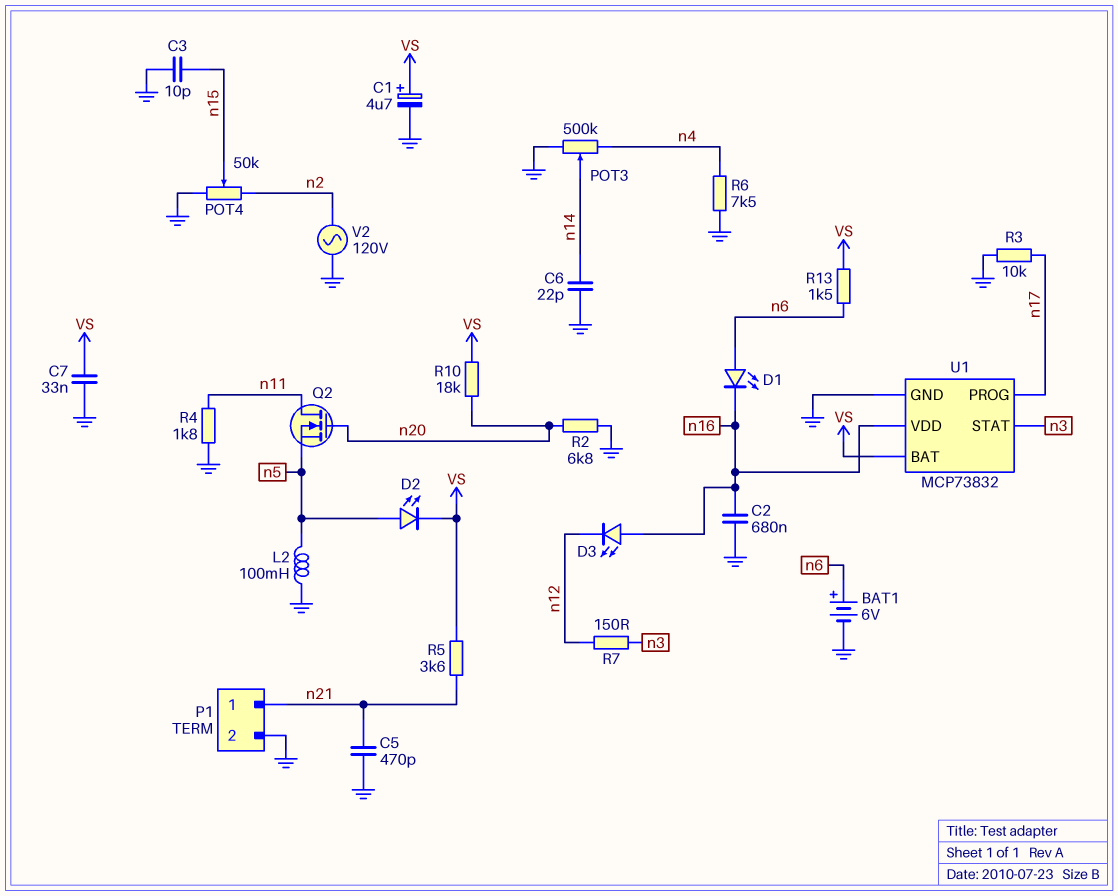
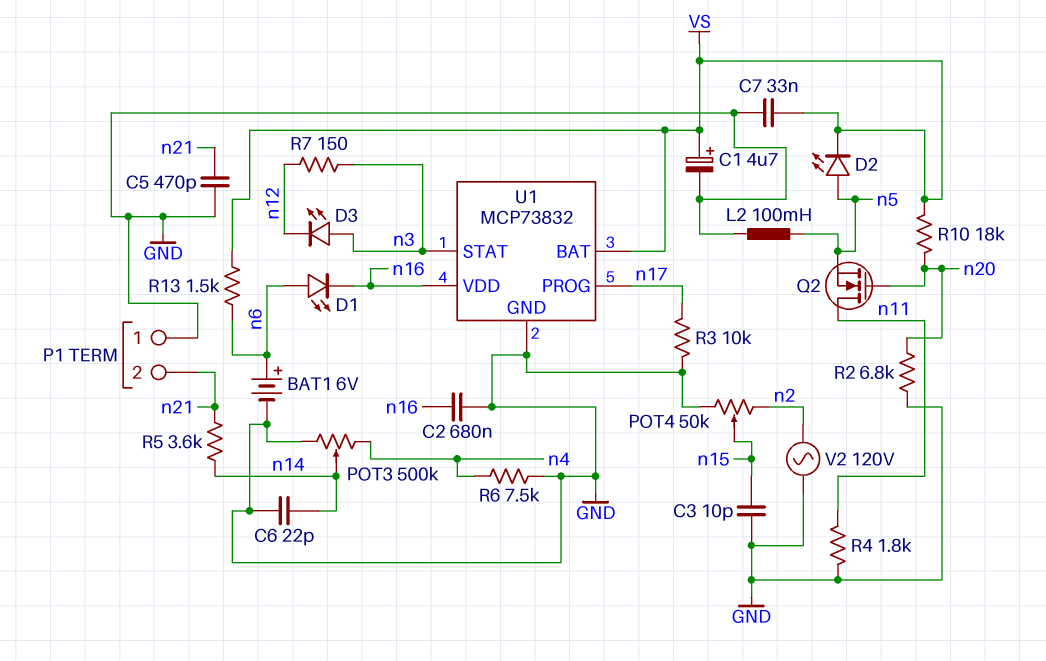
D3: LED (A n16, K n12) -> LED (A n3, K n12)
P1 pin 1: n21 -> GND
P1 pin 2: GND -> n21
R5: 3.6k (VS, n21) -> 3.6k (n14, n21)

